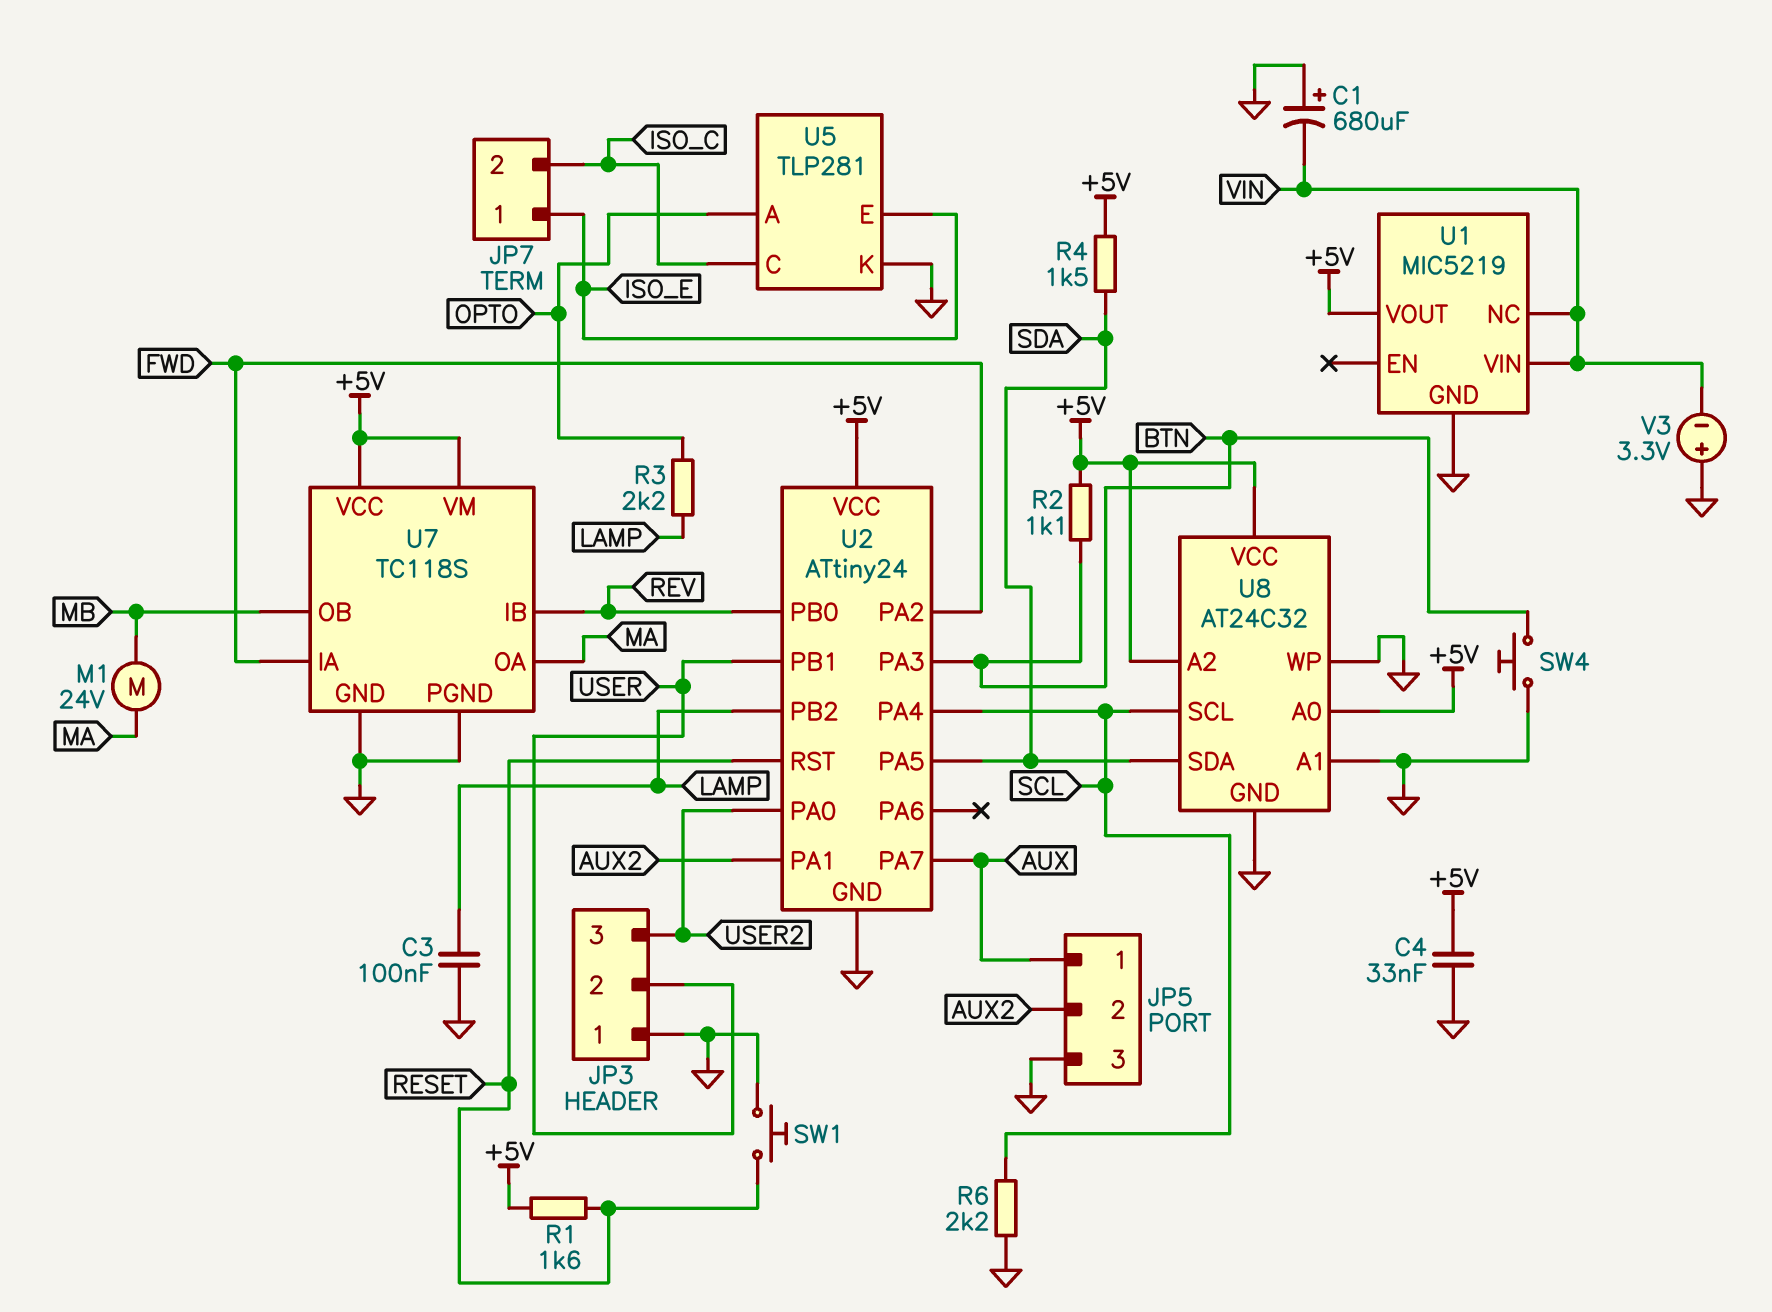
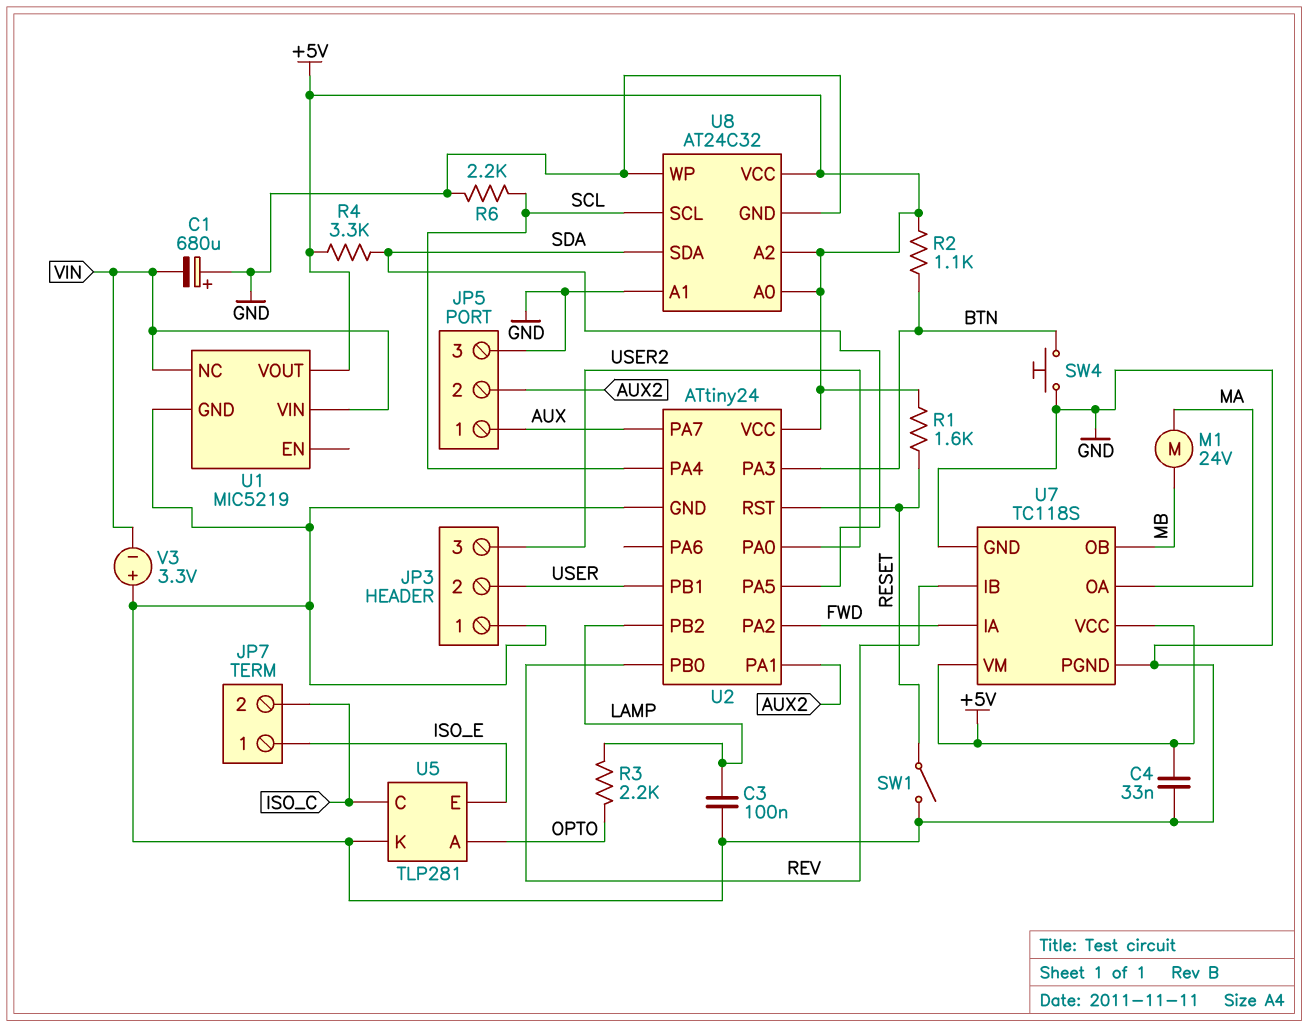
R4: 1.5k (+5V, SDA) -> 3.3k (+5V, SDA)
SW1: button (GND, RESET) -> switch (GND, RESET)

